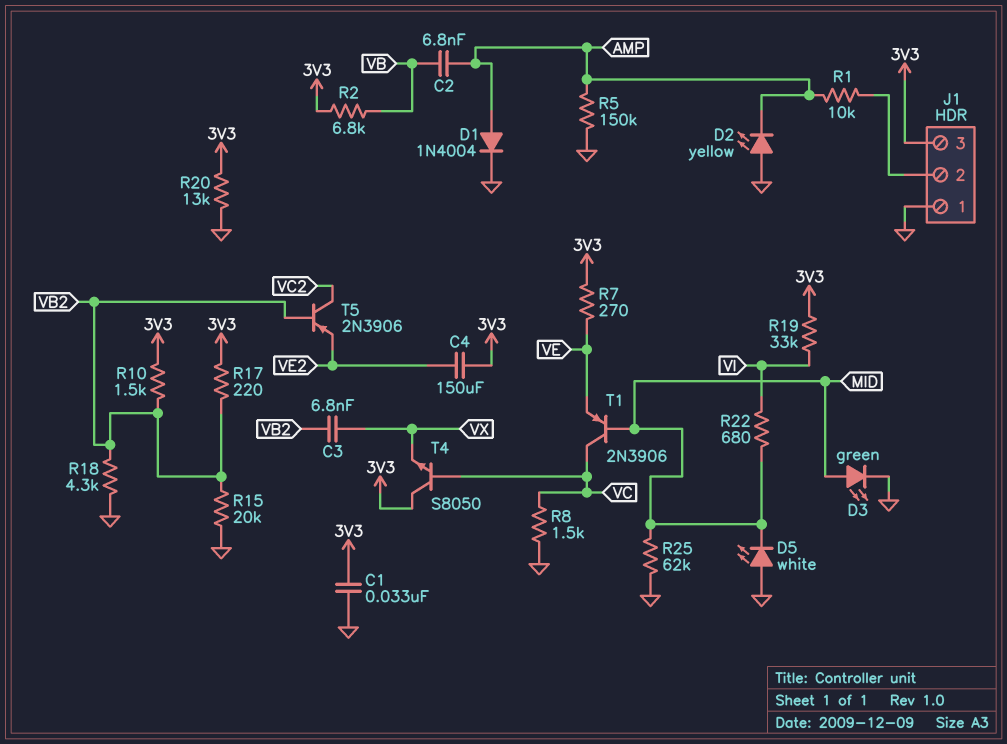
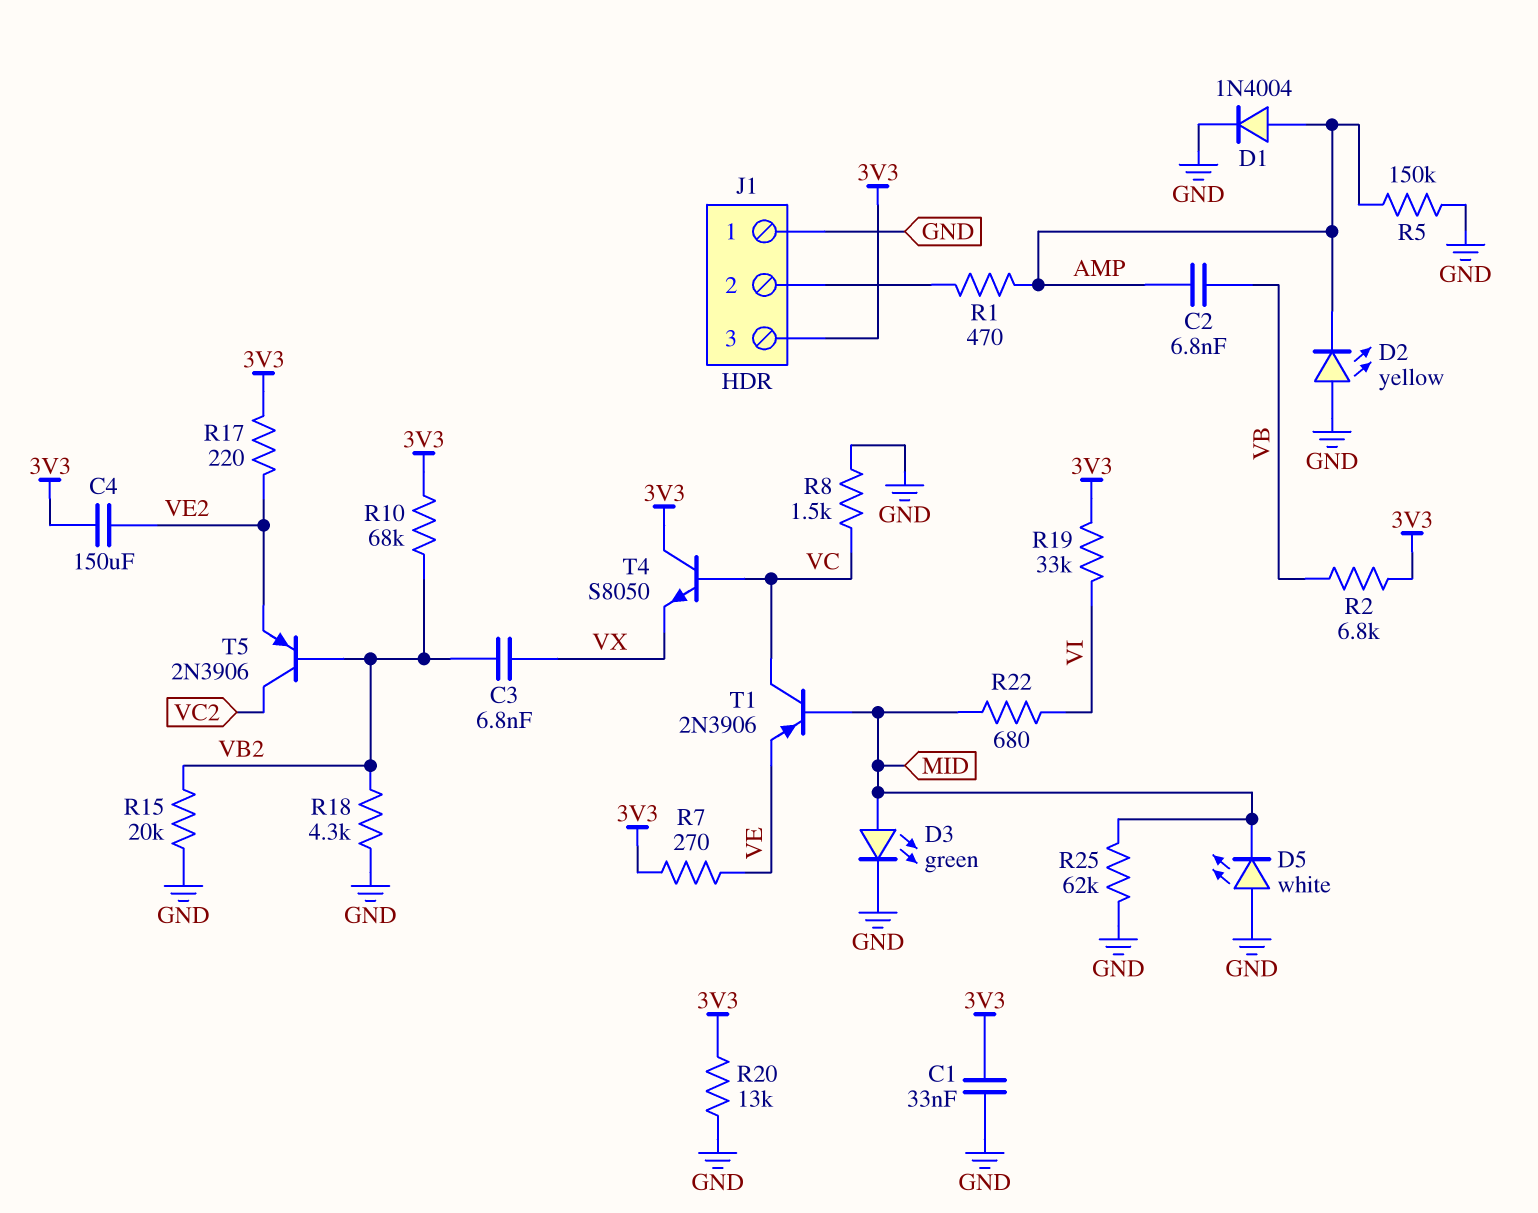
R1: 10k (AMP, J1/2) -> 470 (AMP, J1/2)
R10: 1.5k (3V3, VB2) -> 68k (3V3, VB2)
R17: 220 (3V3, VB2) -> 220 (3V3, VE2)

